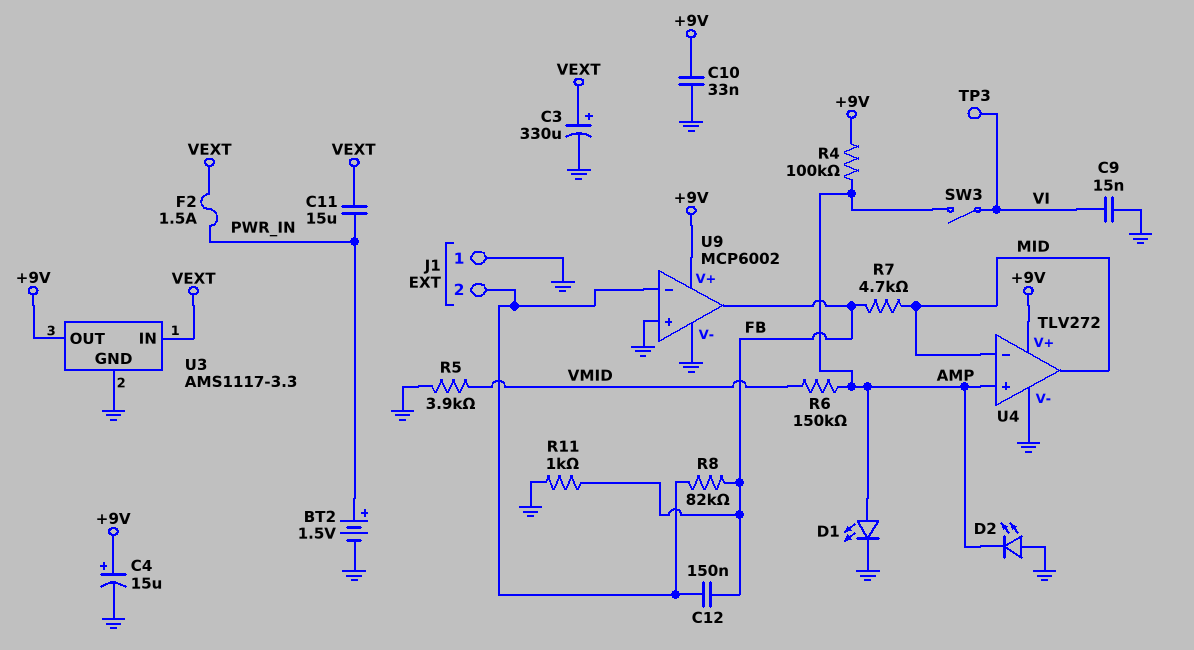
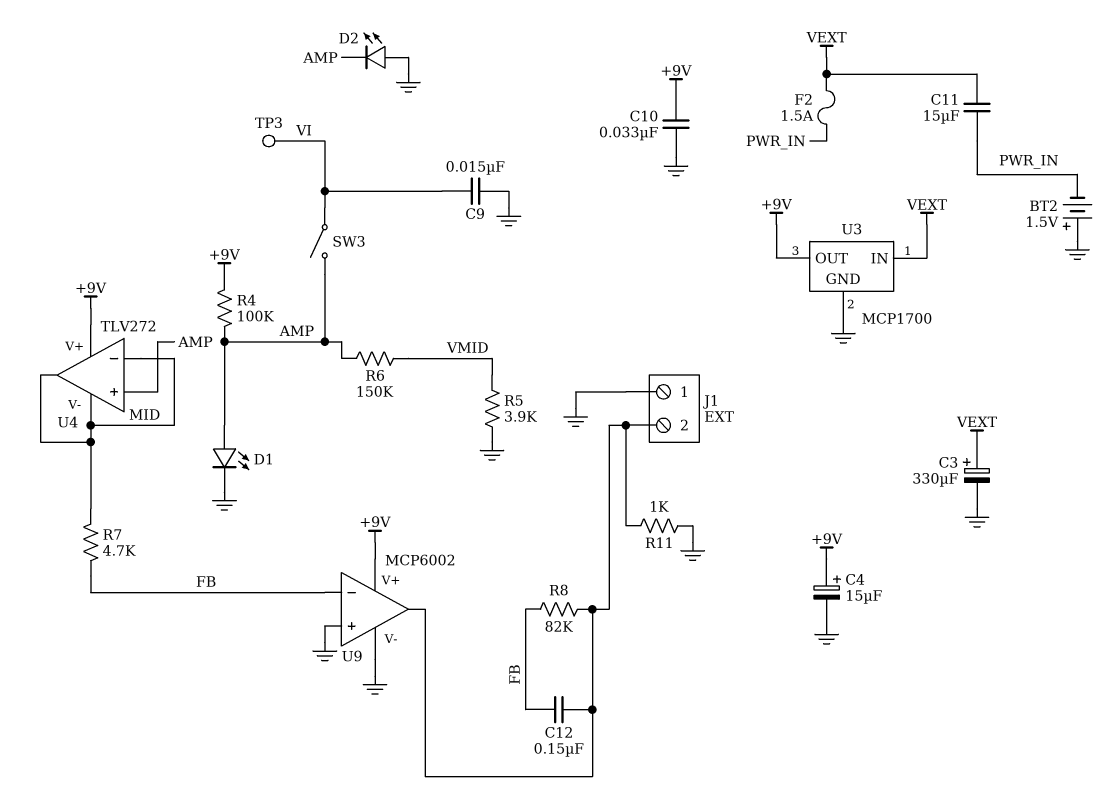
BT2: 1.5V (plus PWR_IN, minus GND) -> 1.5V (plus GND, minus PWR_IN)
R11: 1k (FB, GND) -> 1k (GND, J1/2)
U3: AMS1117-3.3 -> MCP1700
U4 pin V-: GND -> MID
U9 pin in-: J1/2 -> FB
U9 pin out: FB -> J1/2

